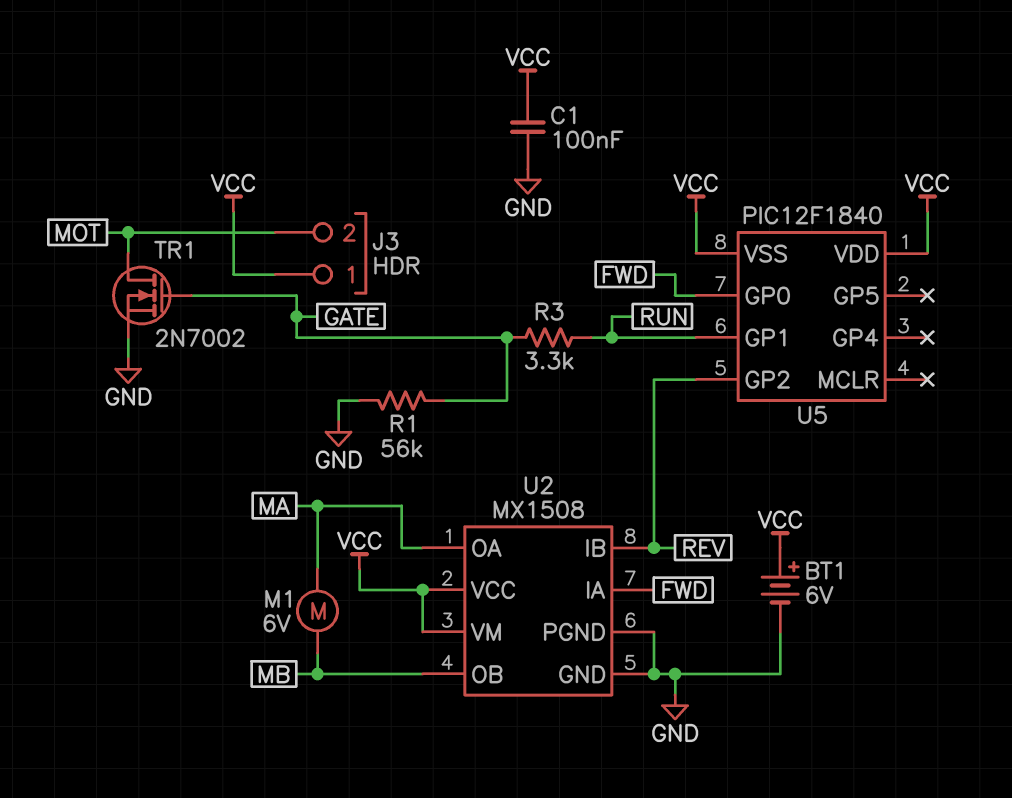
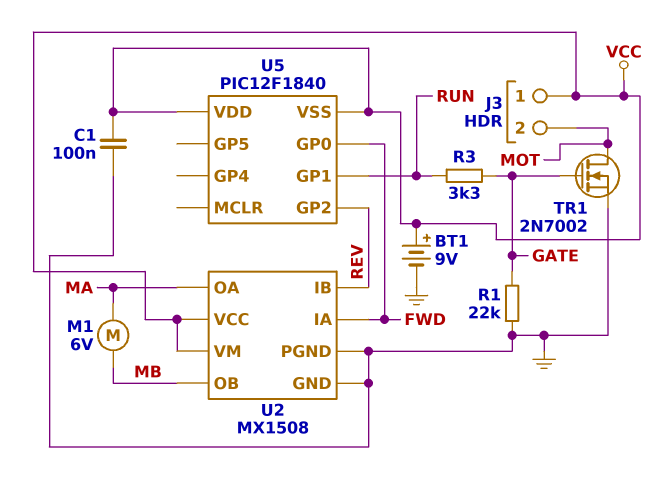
BT1: 6V (plus VCC, minus GND) -> 9V (plus VCC, minus GND)
R1: 56k (GATE, GND) -> 22k (GATE, GND)

